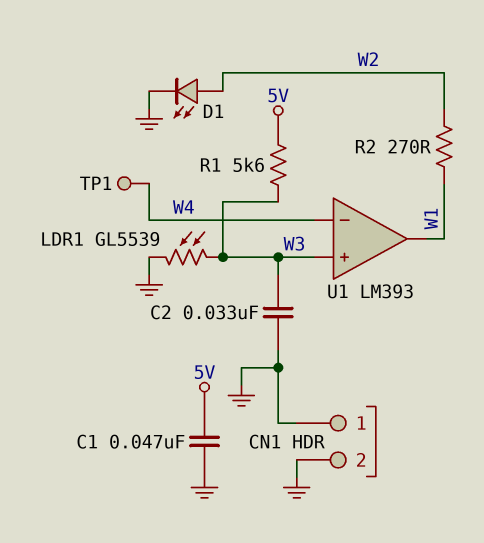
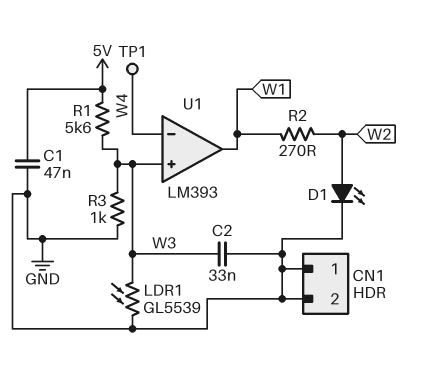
R3: none -> 1k (GND, W3)

